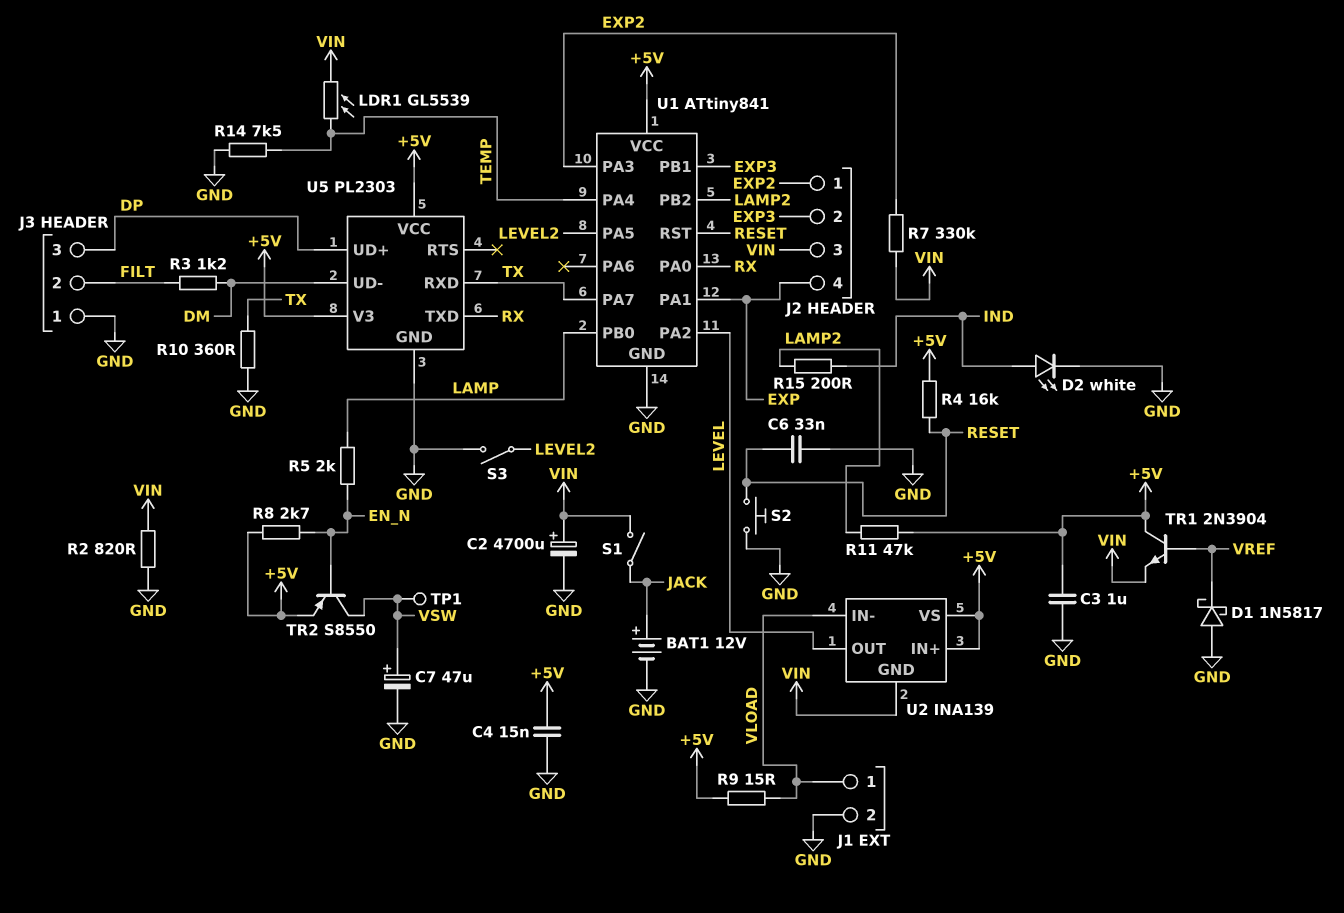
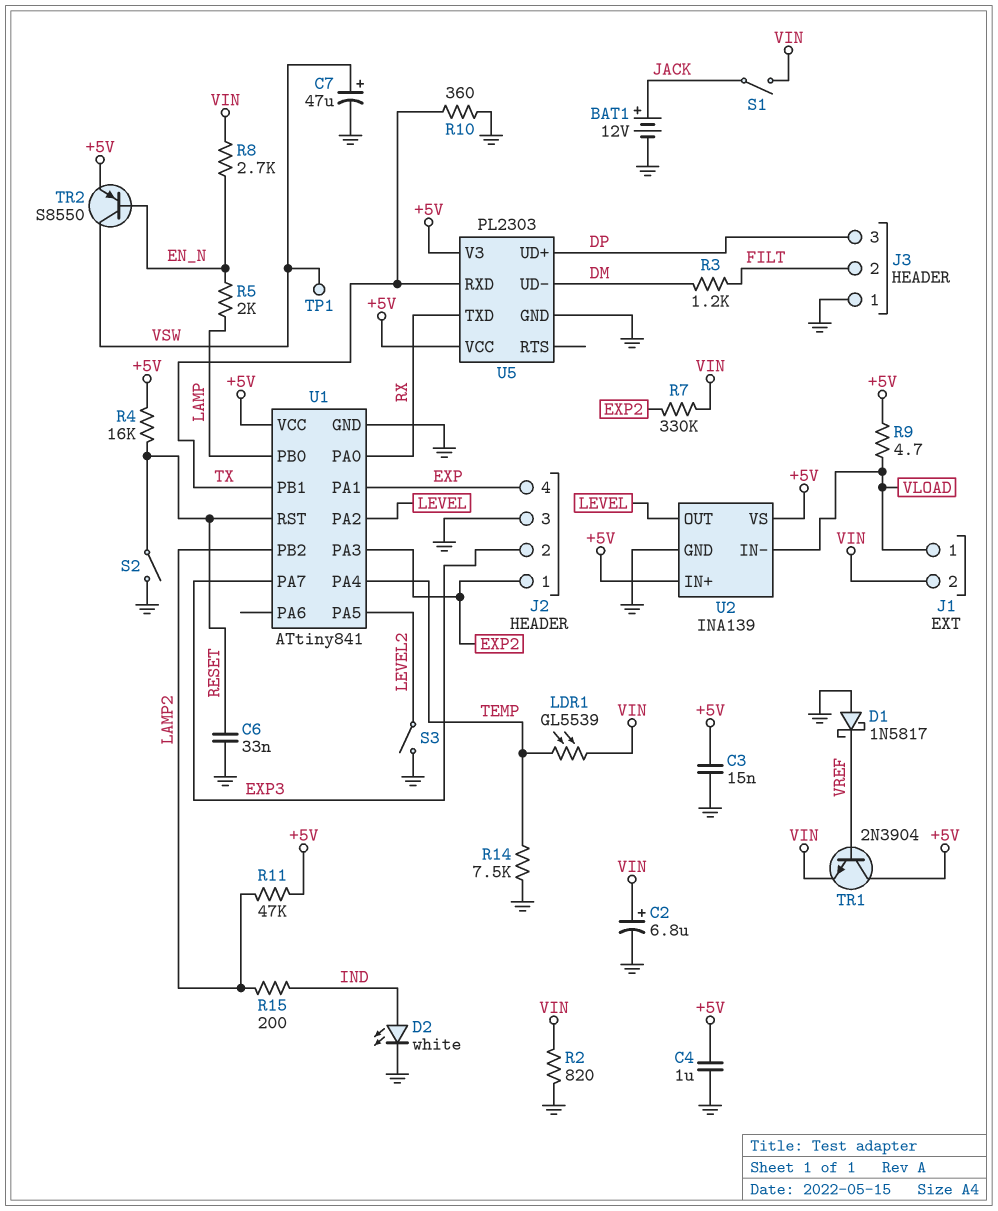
C2: 4700uF (plus VIN, minus GND) -> 6.8uF (plus VIN, minus GND)
C3: 1uF (+5V, GND) -> 15nF (+5V, GND)
C4: 15nF (+5V, GND) -> 1uF (+5V, GND)
J1 pin 2: GND -> VIN
J2 pin 3: VIN -> GND
R8: 2.7k (+5V, EN_N) -> 2.7k (EN_N, VIN)
R9: 15 (+5V, VLOAD) -> 4.7 (+5V, VLOAD)
S2: button (GND, RESET) -> switch (GND, RESET)
U1 pin PA7: TX -> EXP3
U1 pin PB1: EXP3 -> TX
U2 pin GND: VIN -> GND

